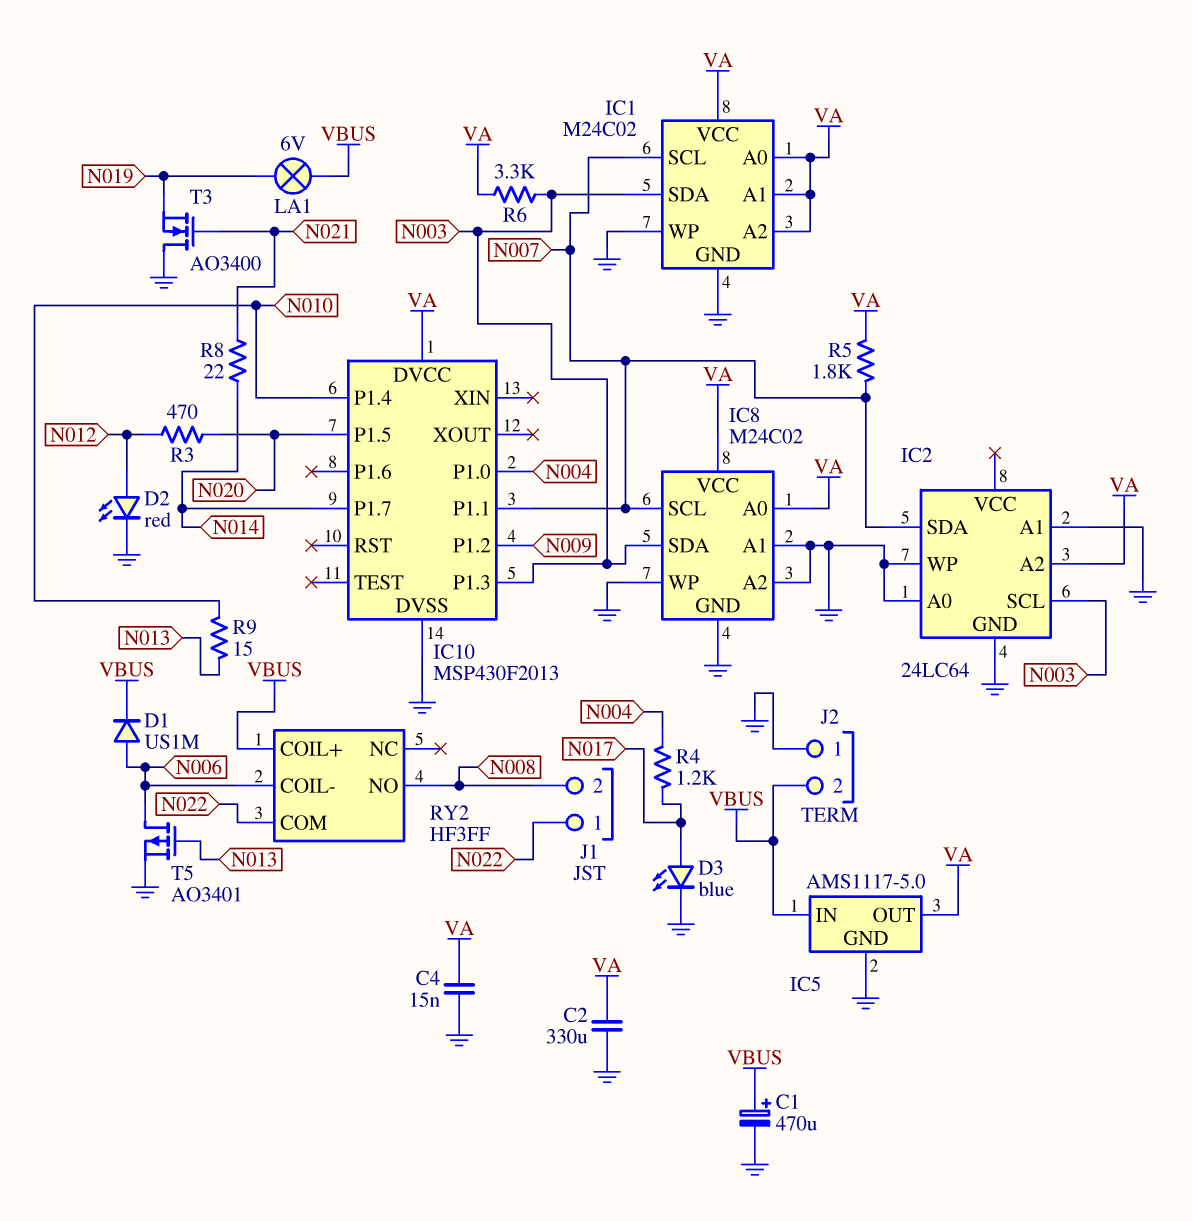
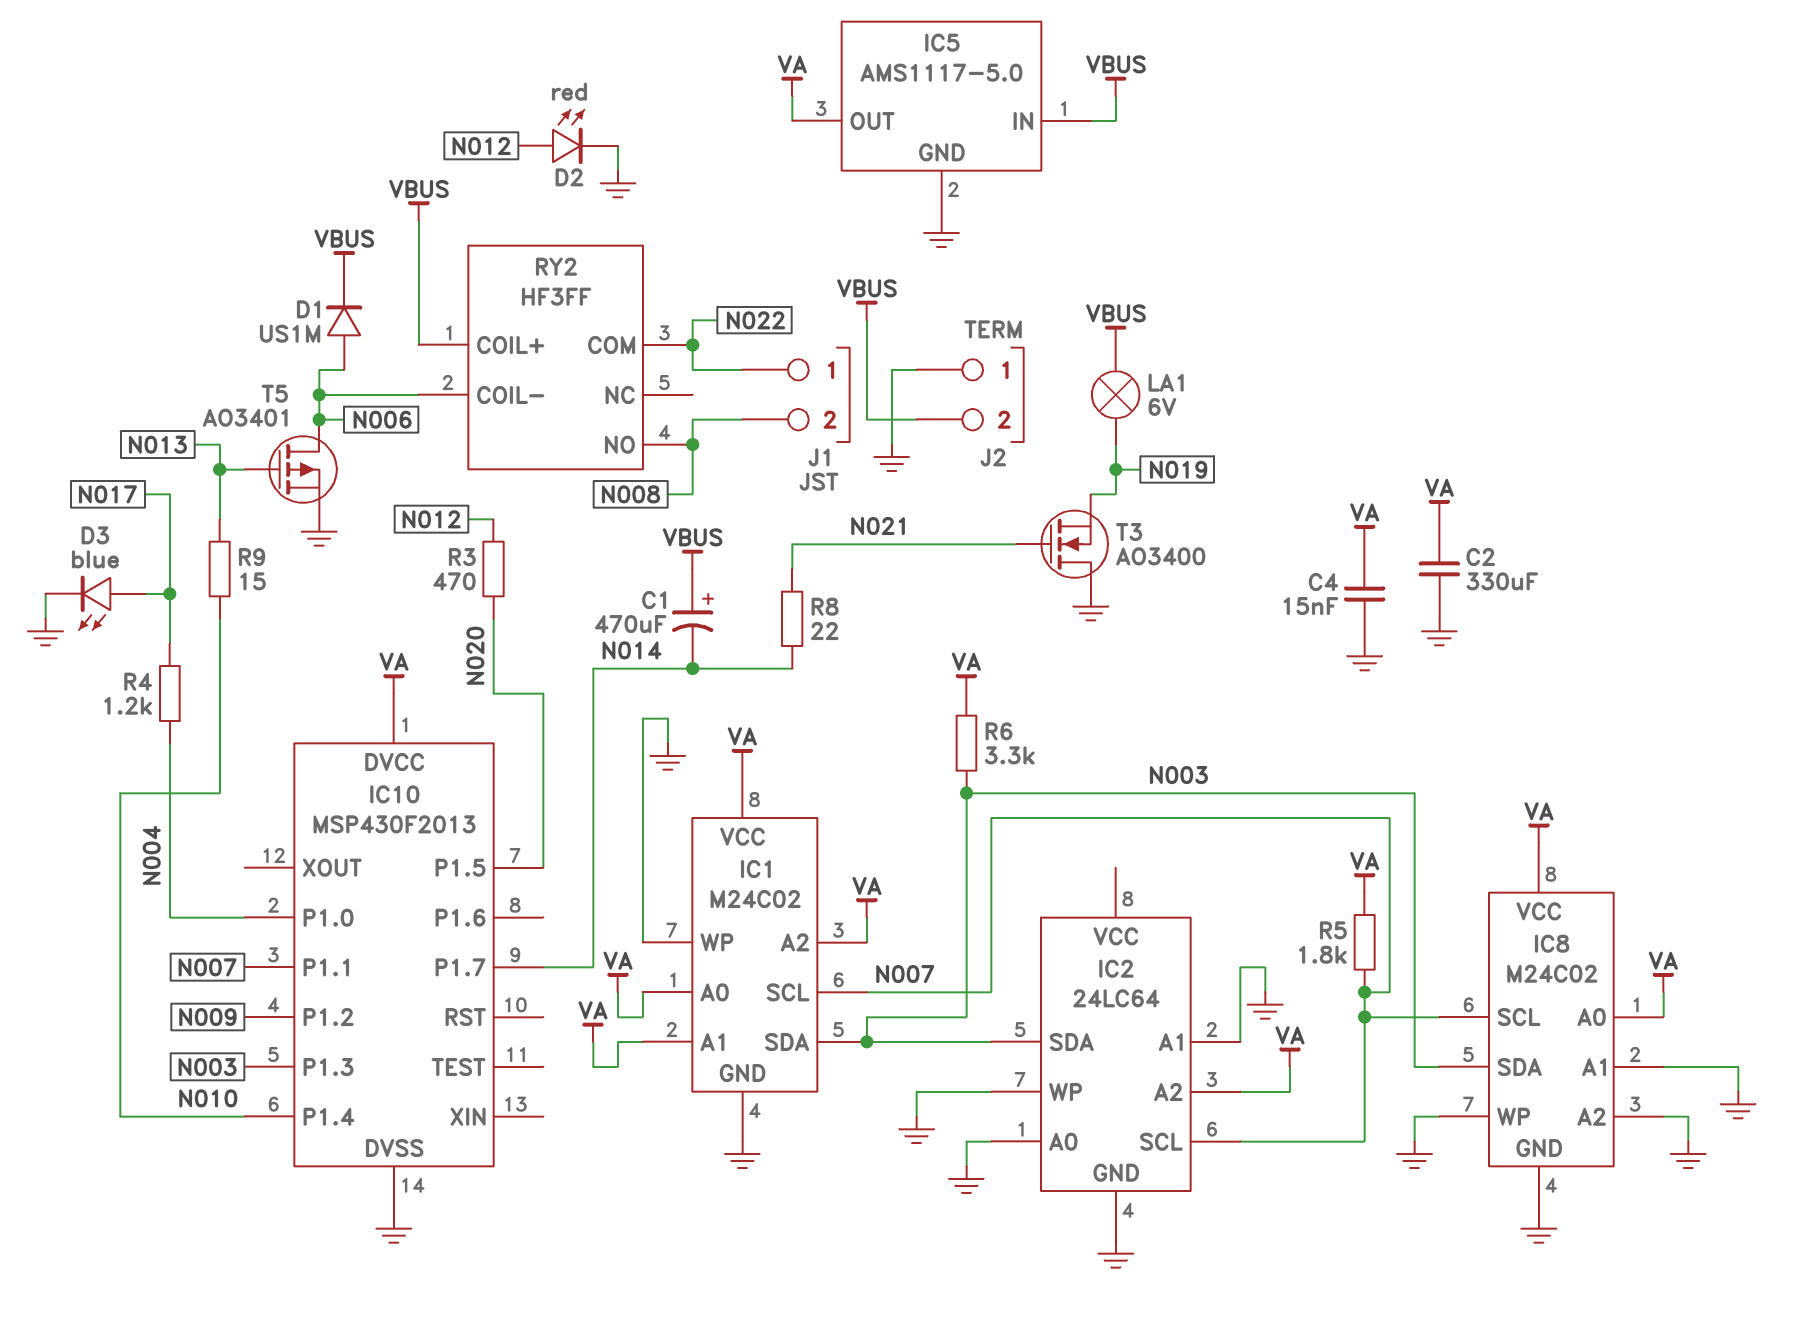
C1: 470uF (plus VBUS, minus GND) -> 470uF (plus VBUS, minus N014)
IC2 pin SCL: N003 -> N007
IC2 pin SDA: N007 -> N003

